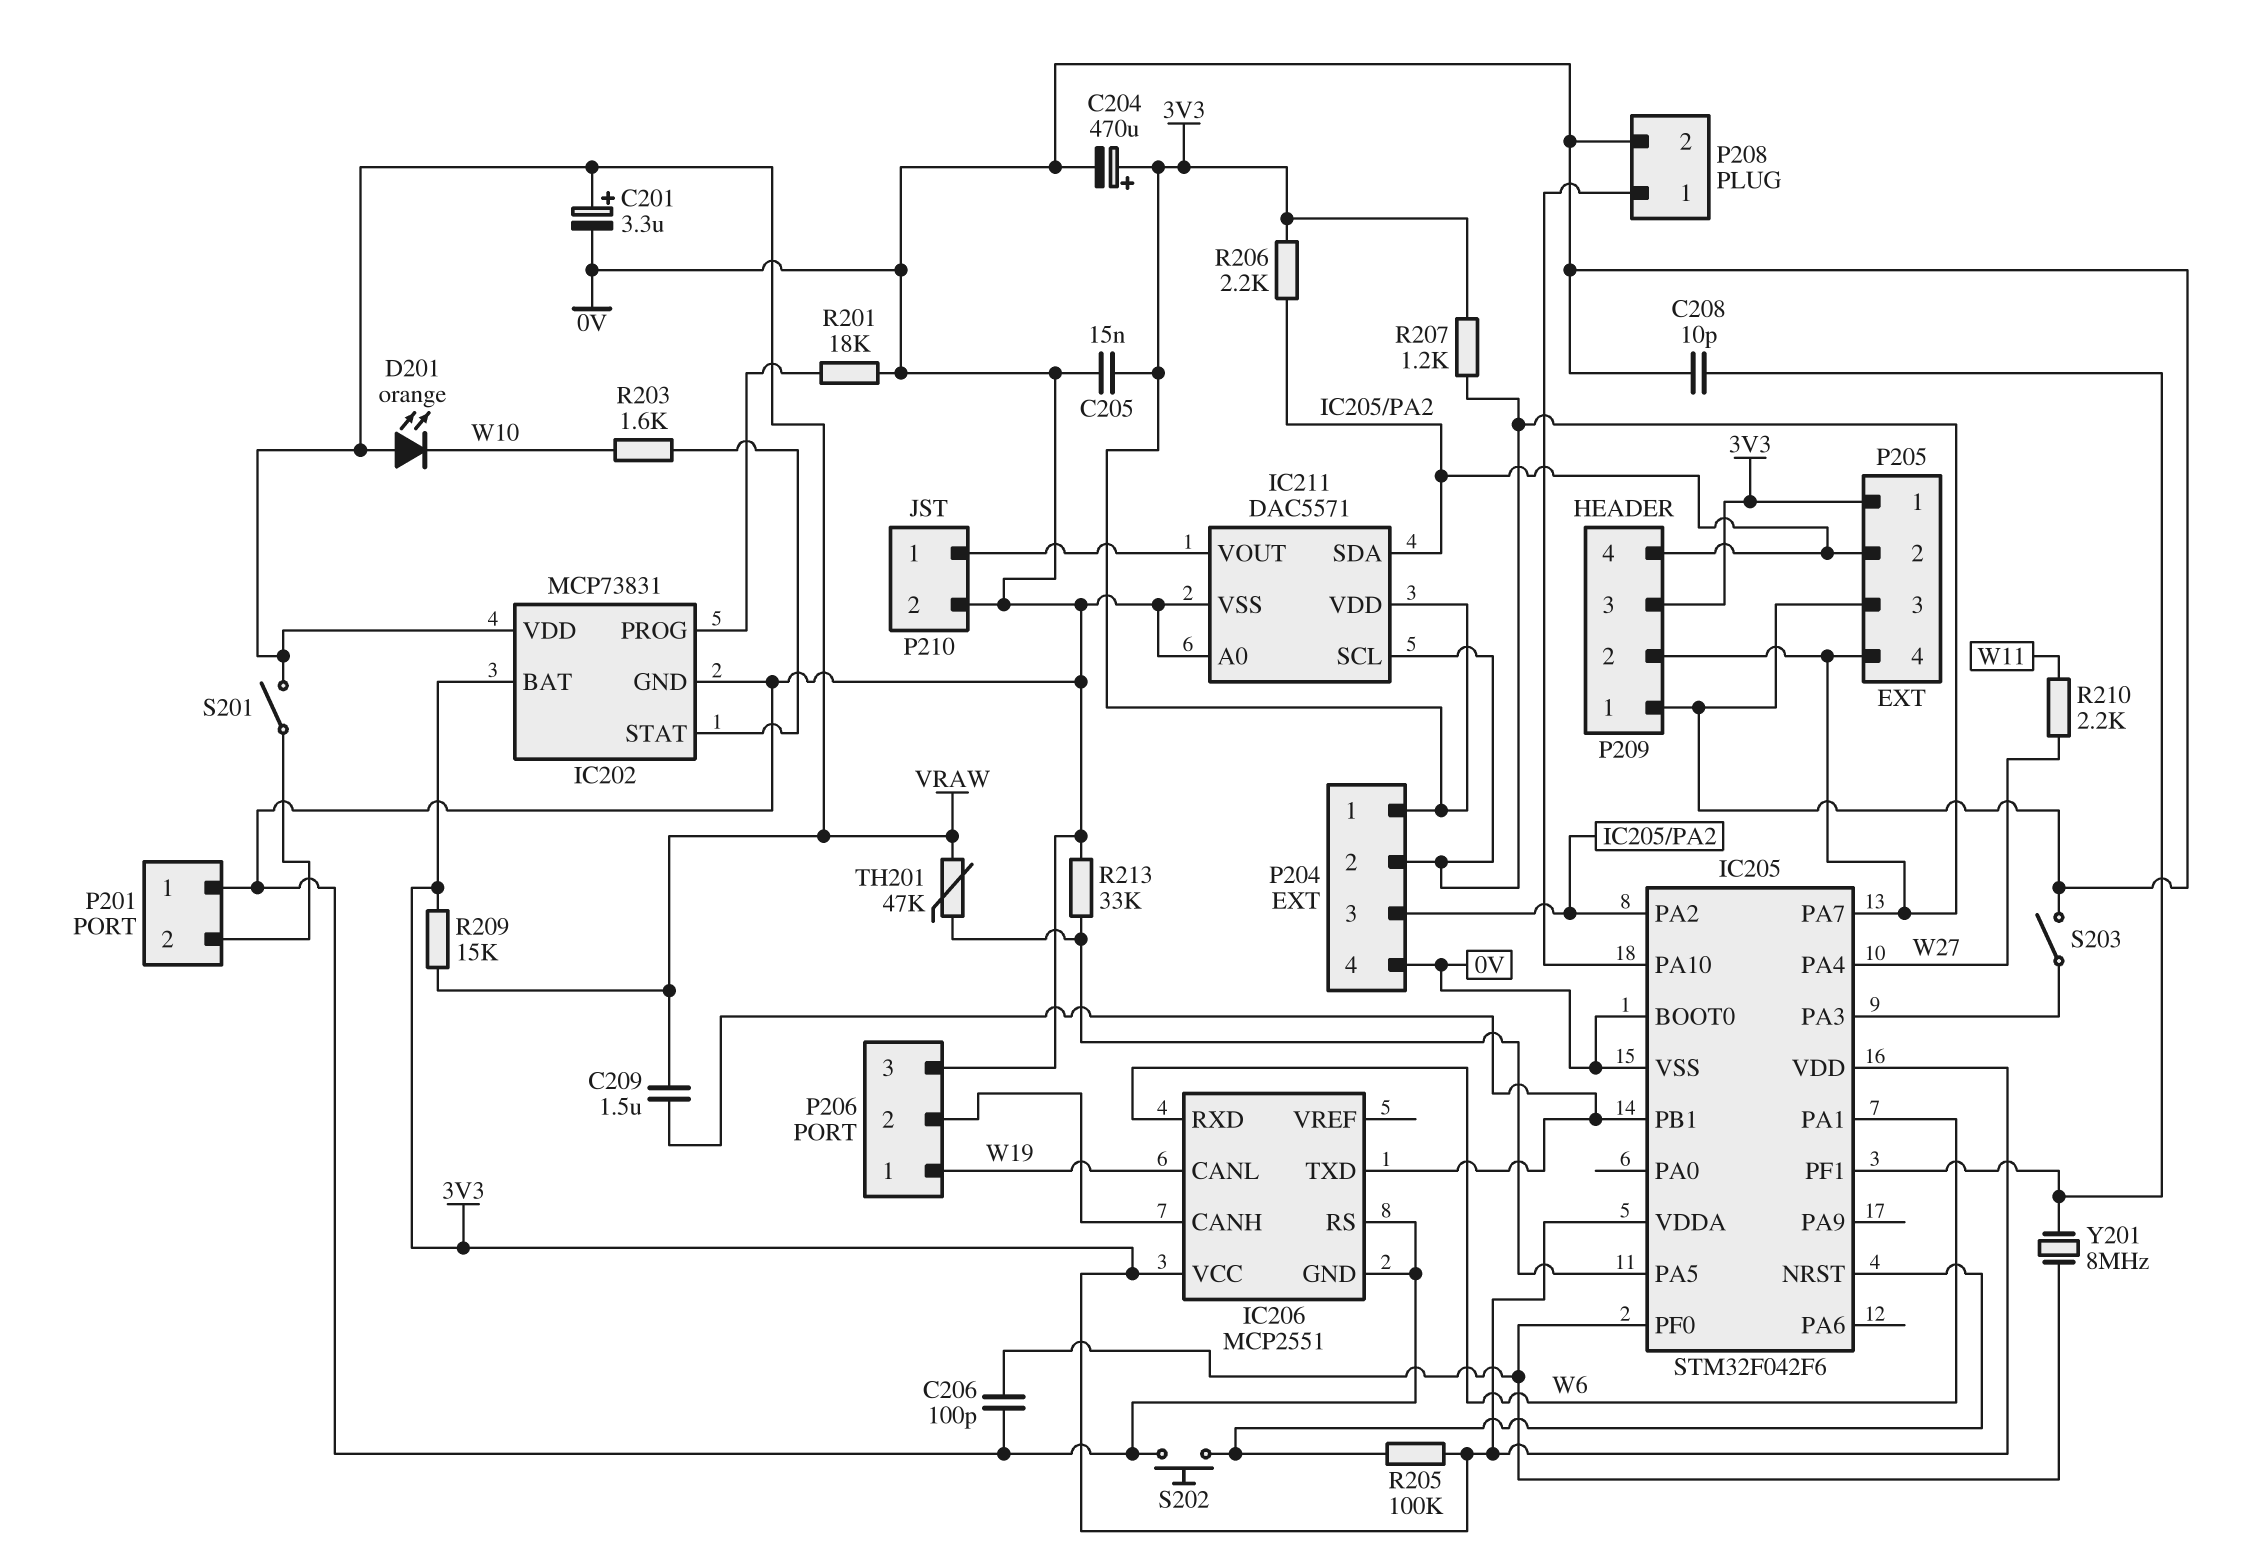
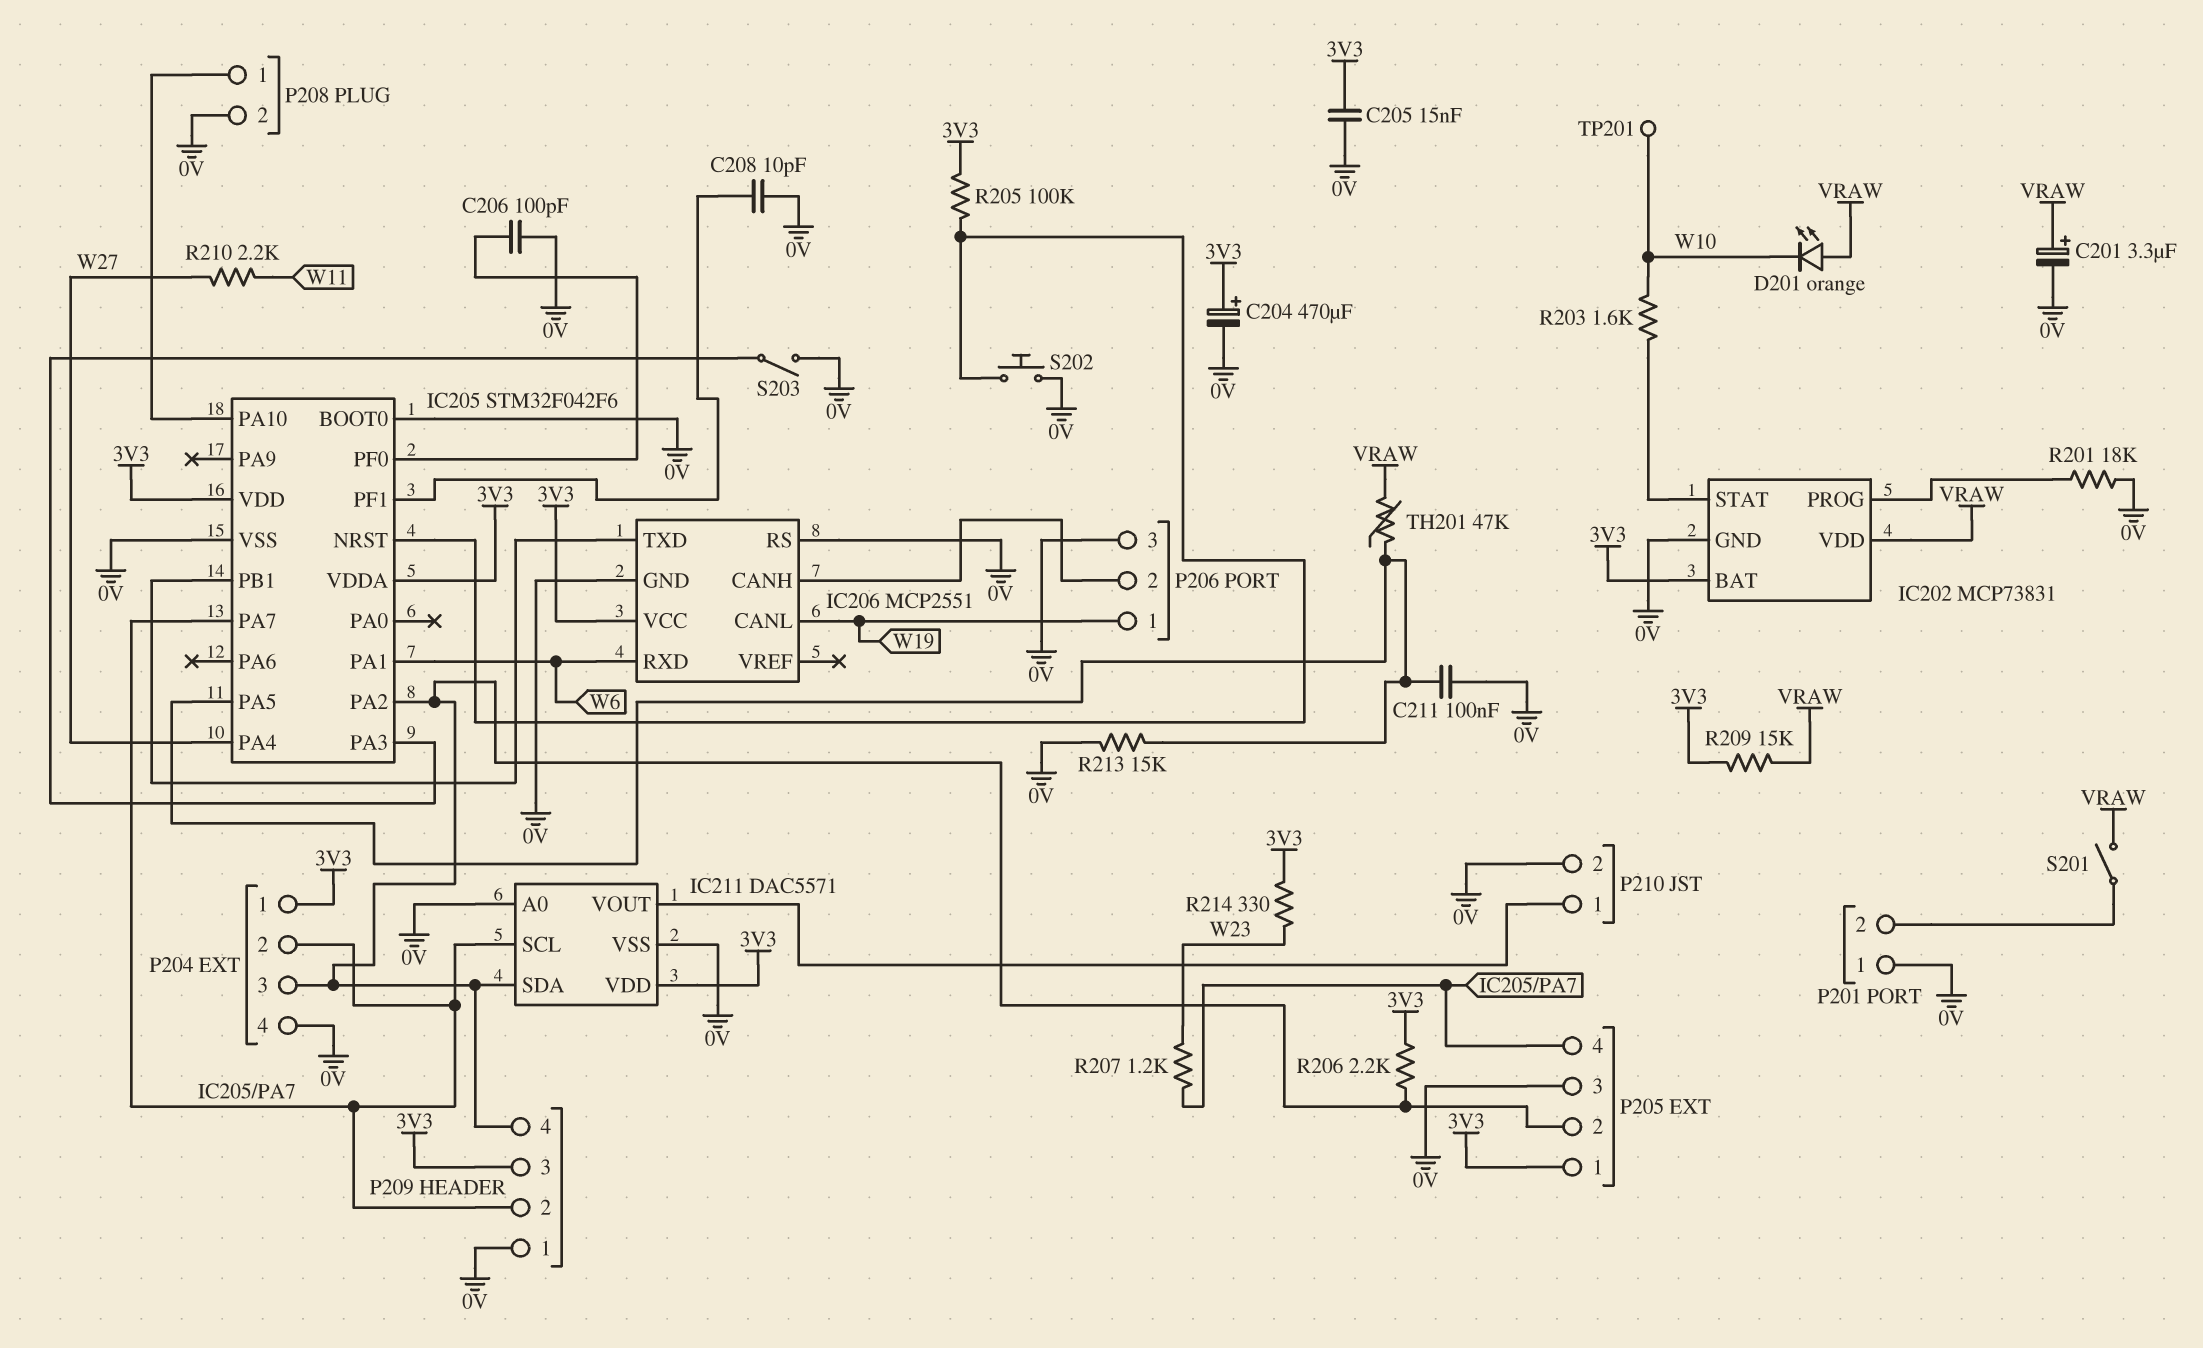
C209: 1.5uF (IC205/PB1, VRAW) -> none
C211: none -> 100nF (0V, IC205/PA5)
R207: 1.2k (3V3, IC205/PA7) -> 1.2k (IC205/PA7, W23)
R213: 33k (0V, IC205/PA5) -> 15k (0V, IC205/PA5)
R214: none -> 330 (3V3, W23)
TP201: none -> test point (W10)
Y201: 8MHz (IC205/PF0, IC205/PF1) -> none

